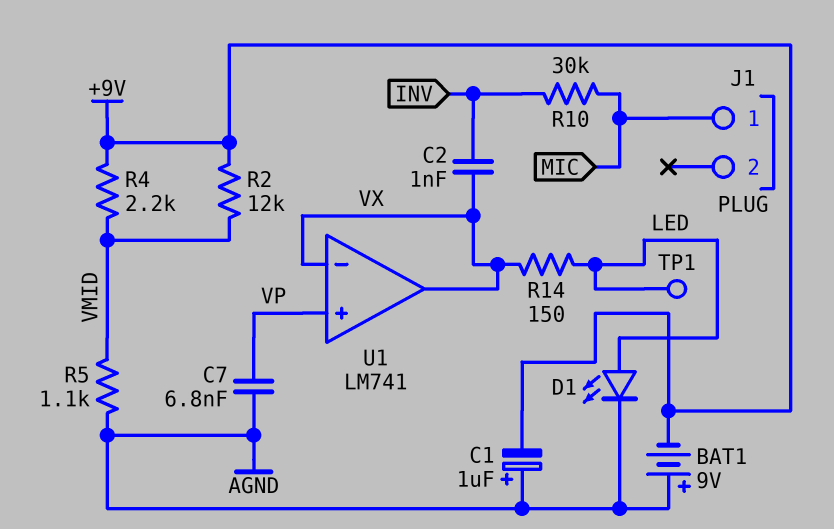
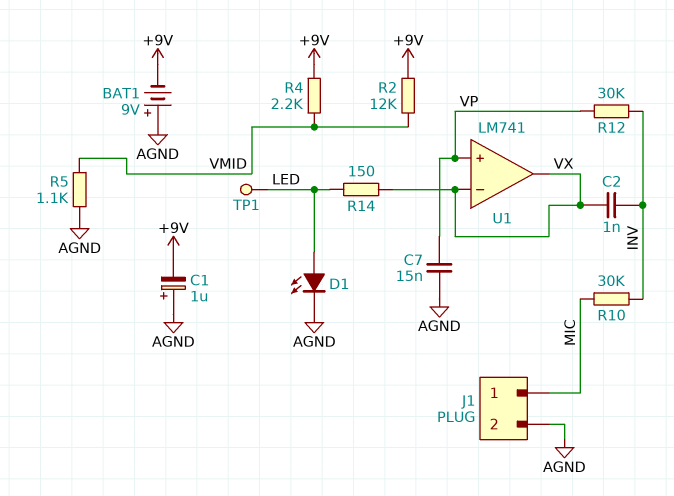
C7: 6.8nF (AGND, VP) -> 15nF (AGND, VP)
J1 pin 2: none -> AGND
R12: none -> 30k (INV, VP)

